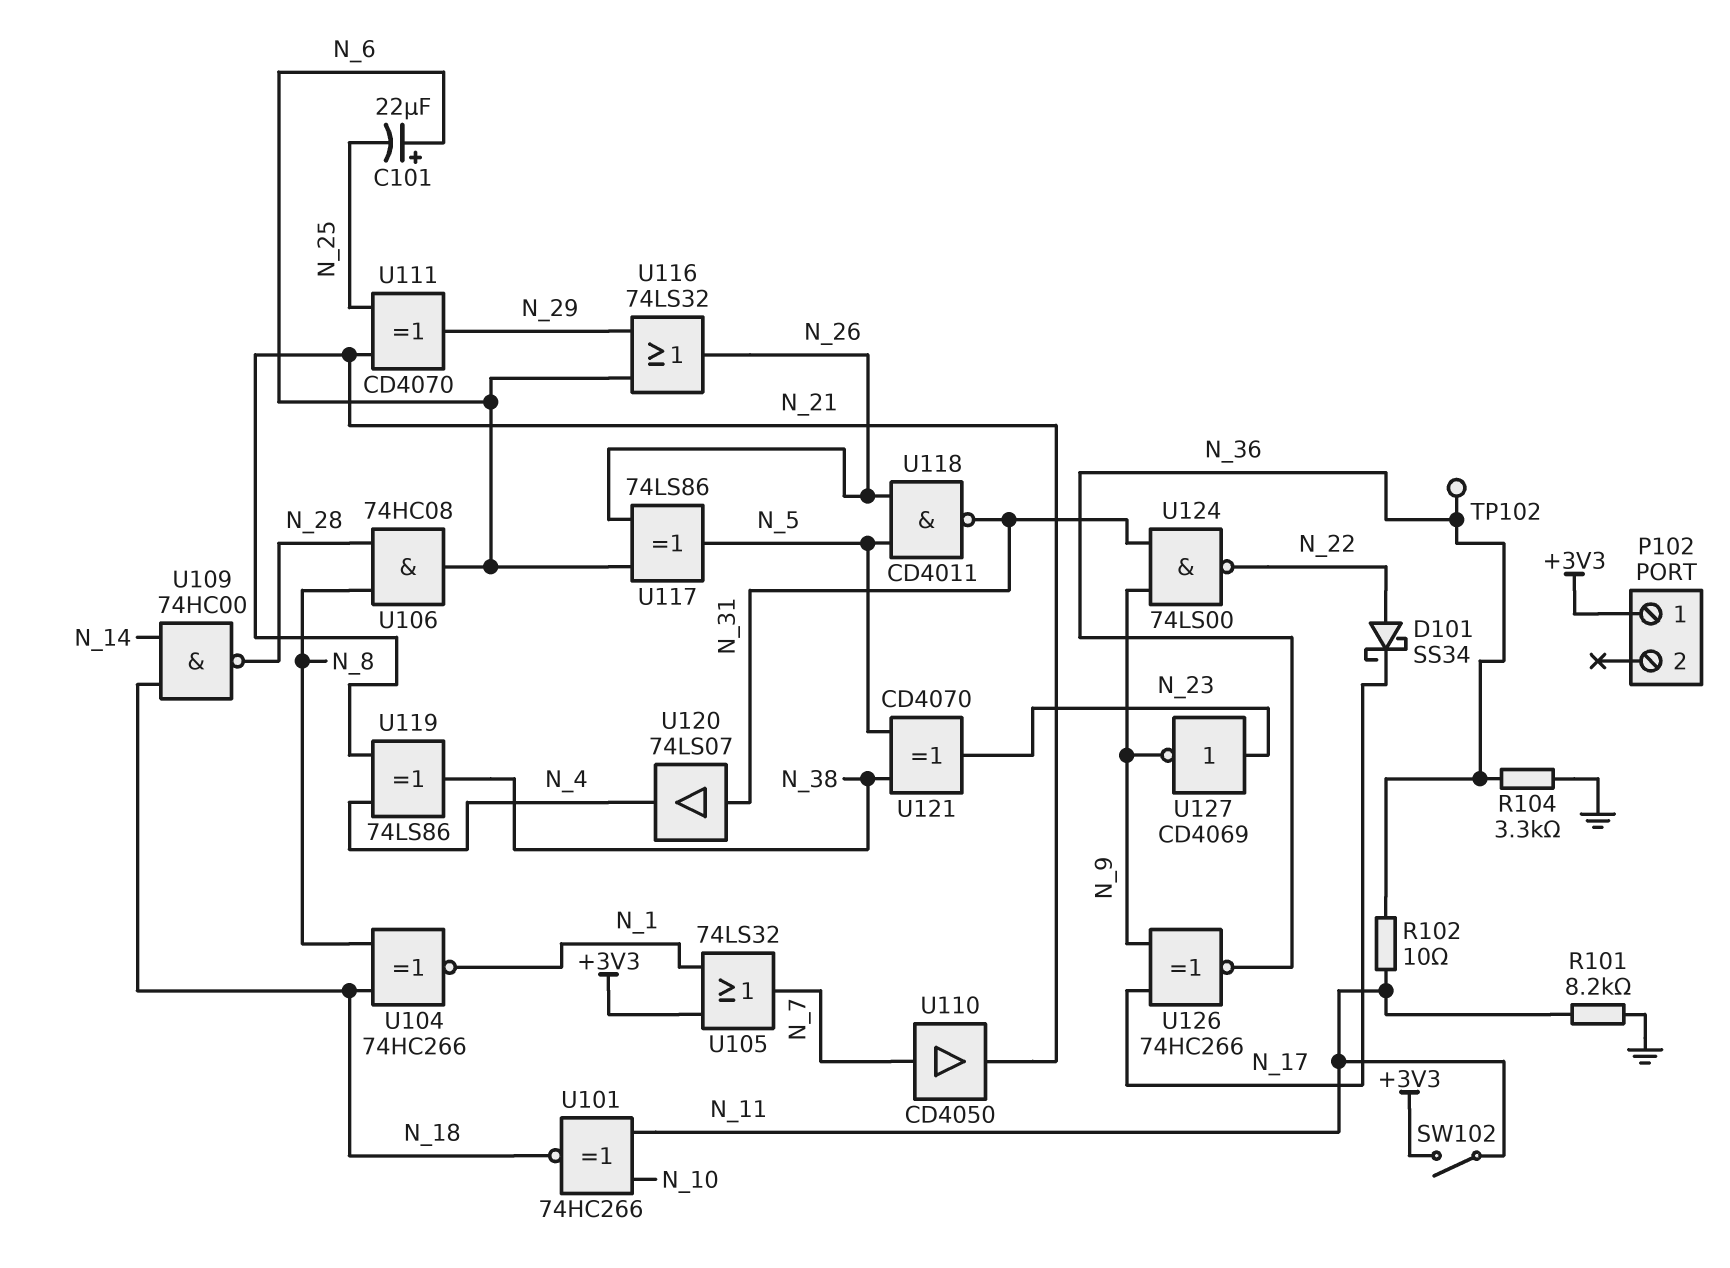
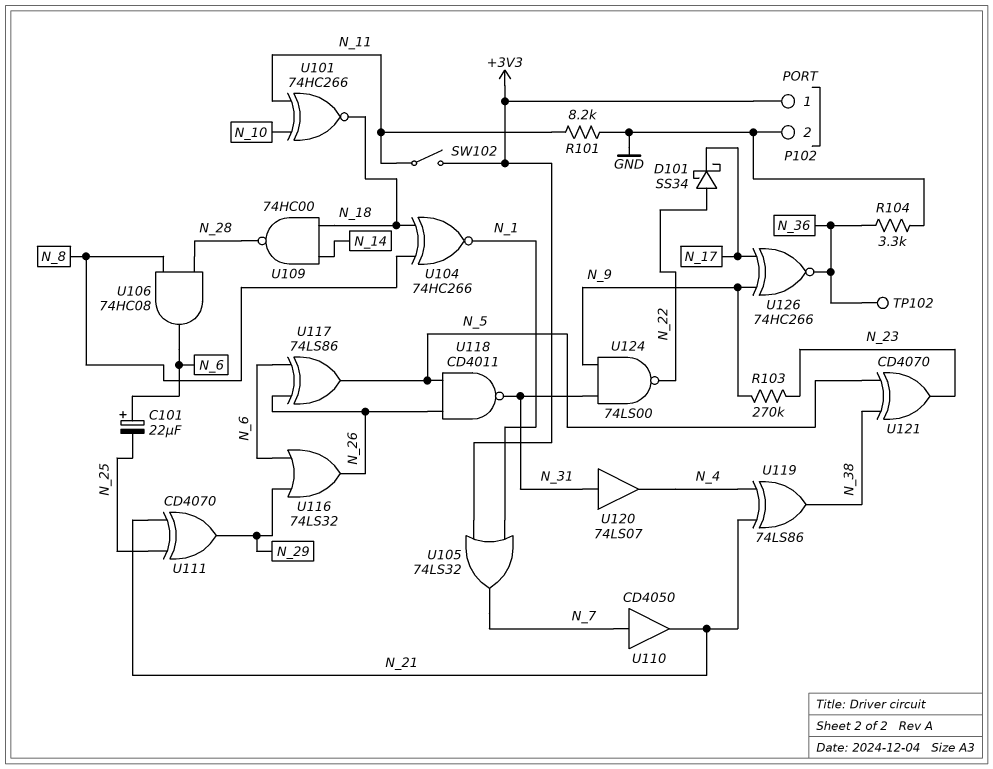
P102 pin 2: none -> GND
R102: 10 (N_11, N_36) -> none
R103: none -> 270k (N_9, N_23)
U127: NOT CD4069 (in N_23, out N_9) -> none

